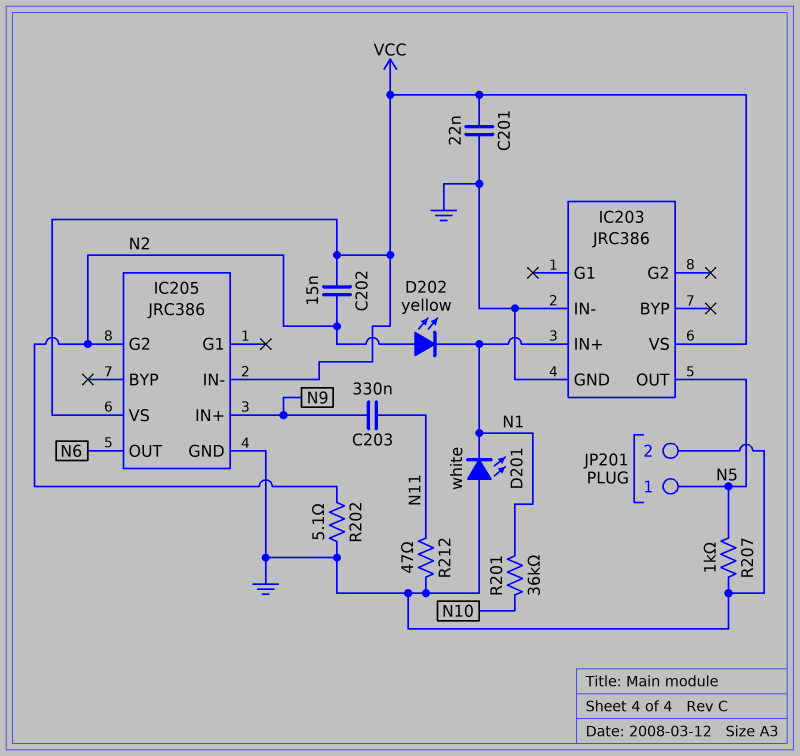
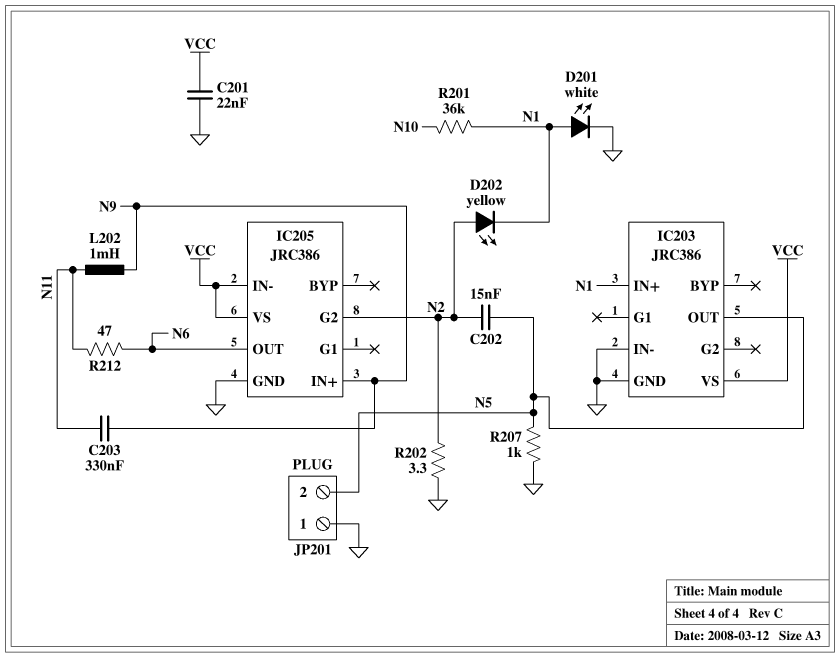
C202: 15nF (N2, VCC) -> 15nF (N2, N5)
D201: LED white (A GND, K N1) -> LED white (A N1, K GND)
JP201 pin 1: N5 -> GND
JP201 pin 2: GND -> N5
L202: none -> 1mH (N9, N11)
R202: 5.1 (GND, N2) -> 3.3 (GND, N2)
R212: 47 (GND, N11) -> 47 (N6, N11)

